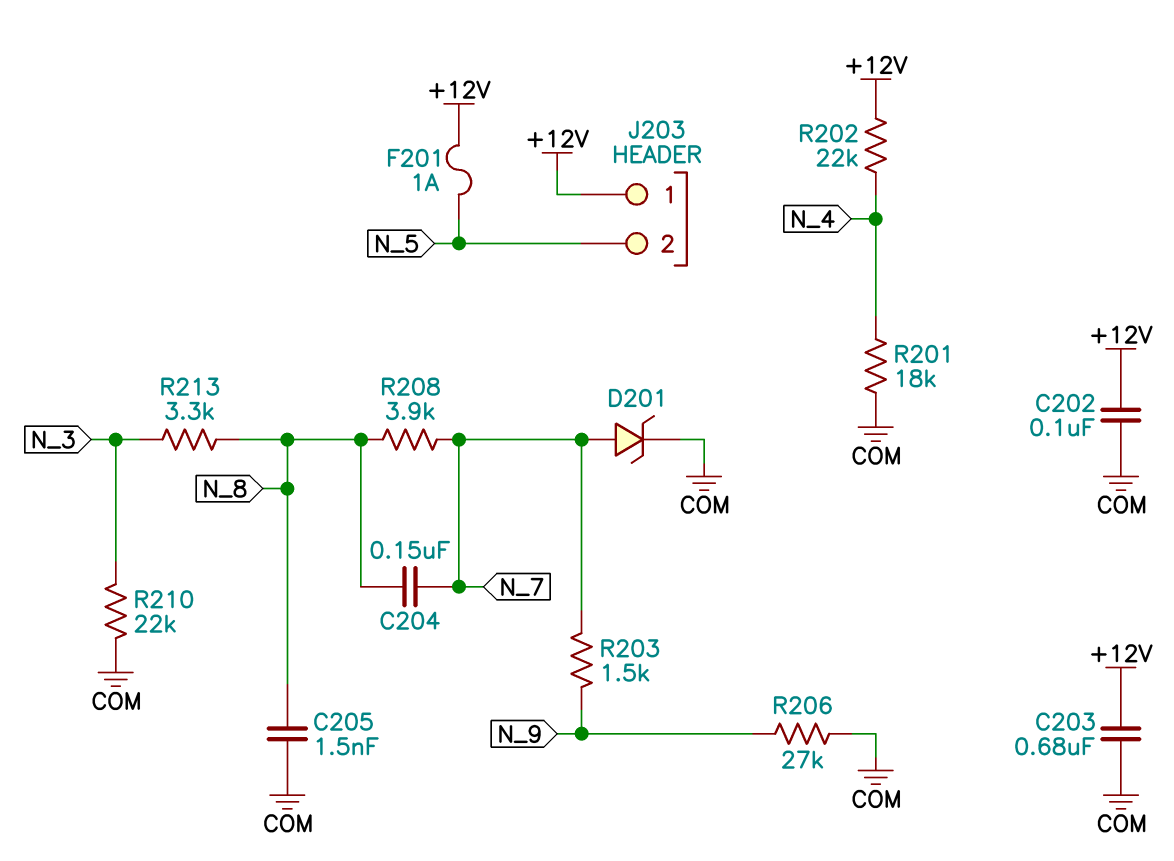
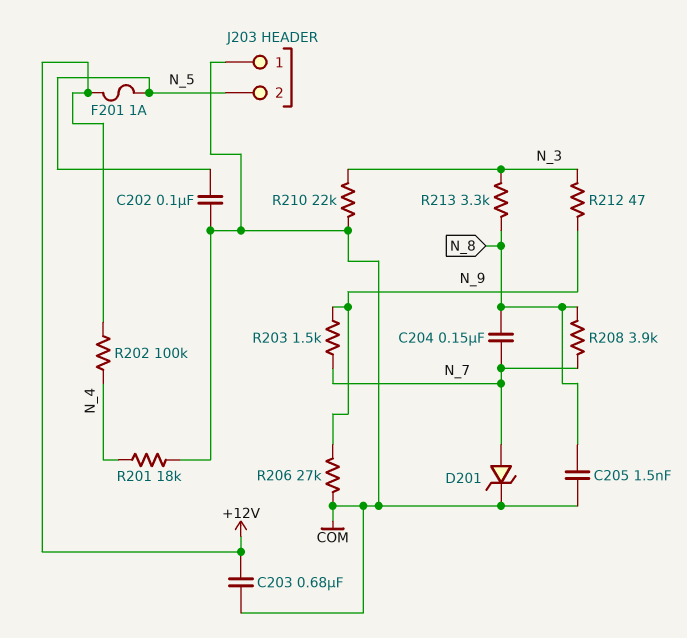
C202: 100nF (+12V, COM) -> 100nF (COM, N_5)
J203 pin 1: +12V -> COM
R202: 22k (+12V, N_4) -> 100k (+12V, N_4)
R212: none -> 47 (N_3, N_9)

